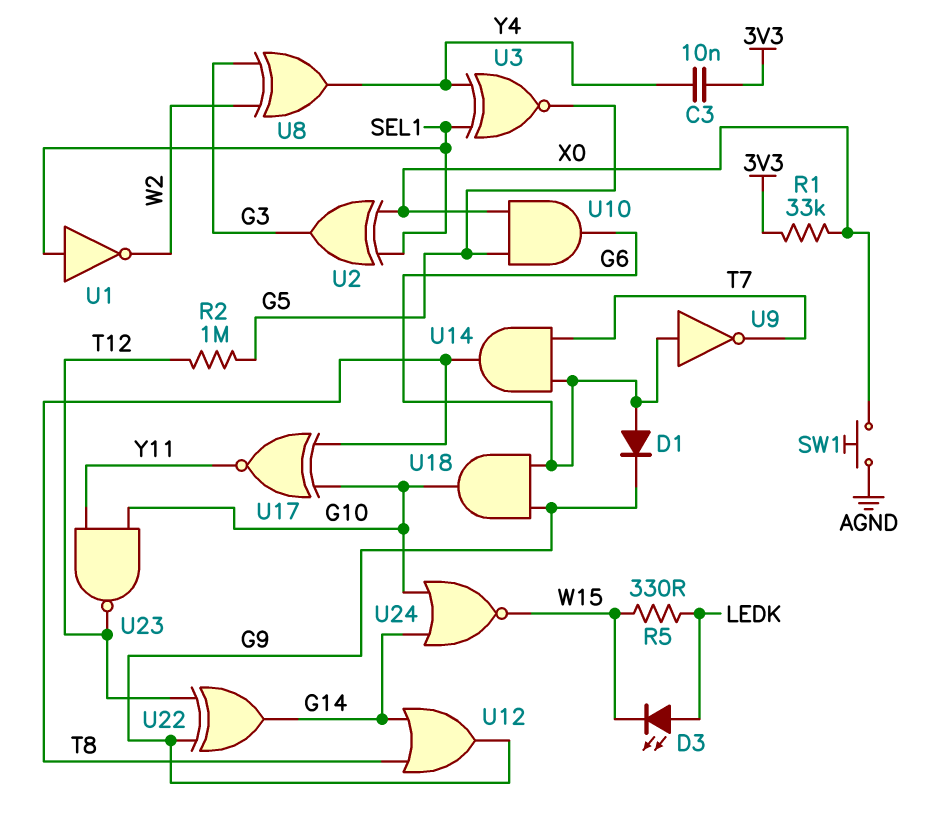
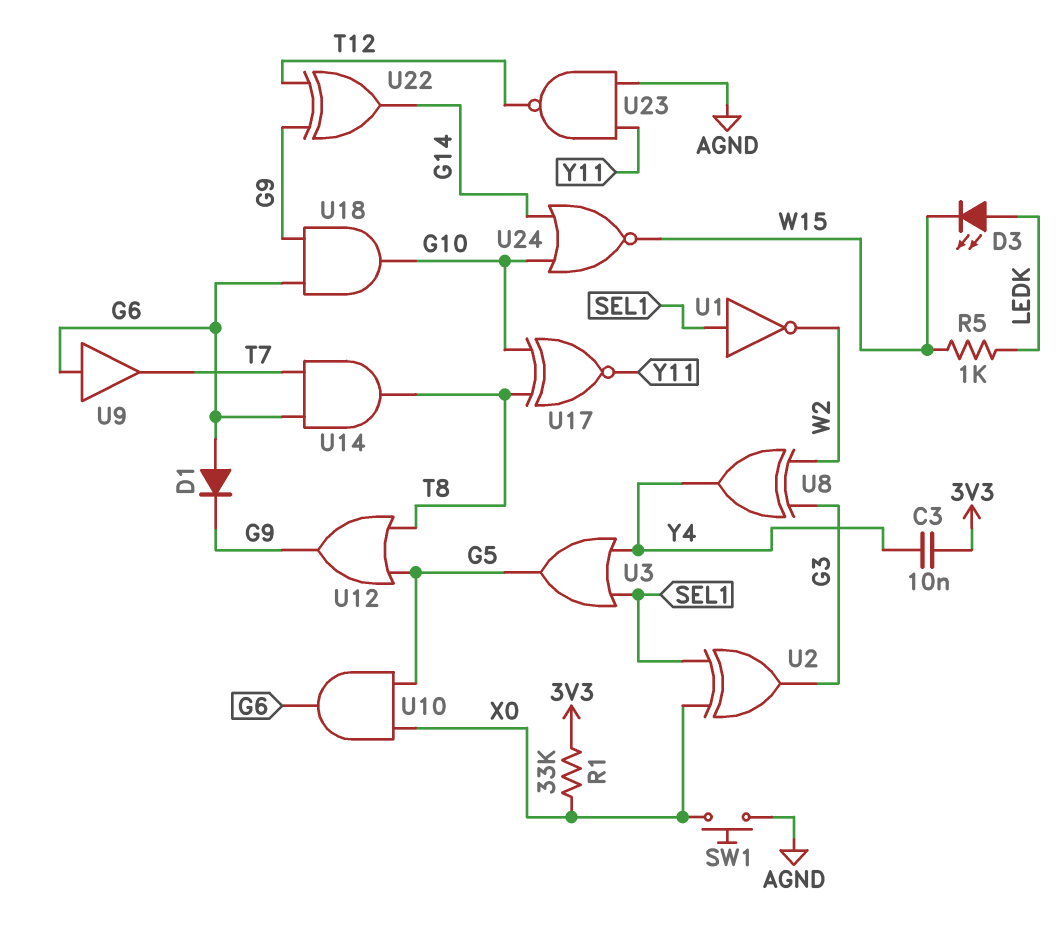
R2: 1M (G5, T12) -> none
R5: 330 (LEDK, W15) -> 1k (LEDK, W15)
U3: XNOR (in SEL1, in Y4, out G5) -> OR (in SEL1, in Y4, out G5)
U9: NOT (in G6, out T7) -> buffer (in G6, out T7)
U12: OR (in G14, in T8, out G9) -> OR (in G5, in T8, out G9)
U23: NAND (in G10, in Y11, out T12) -> NAND (in AGND, in Y11, out T12)

